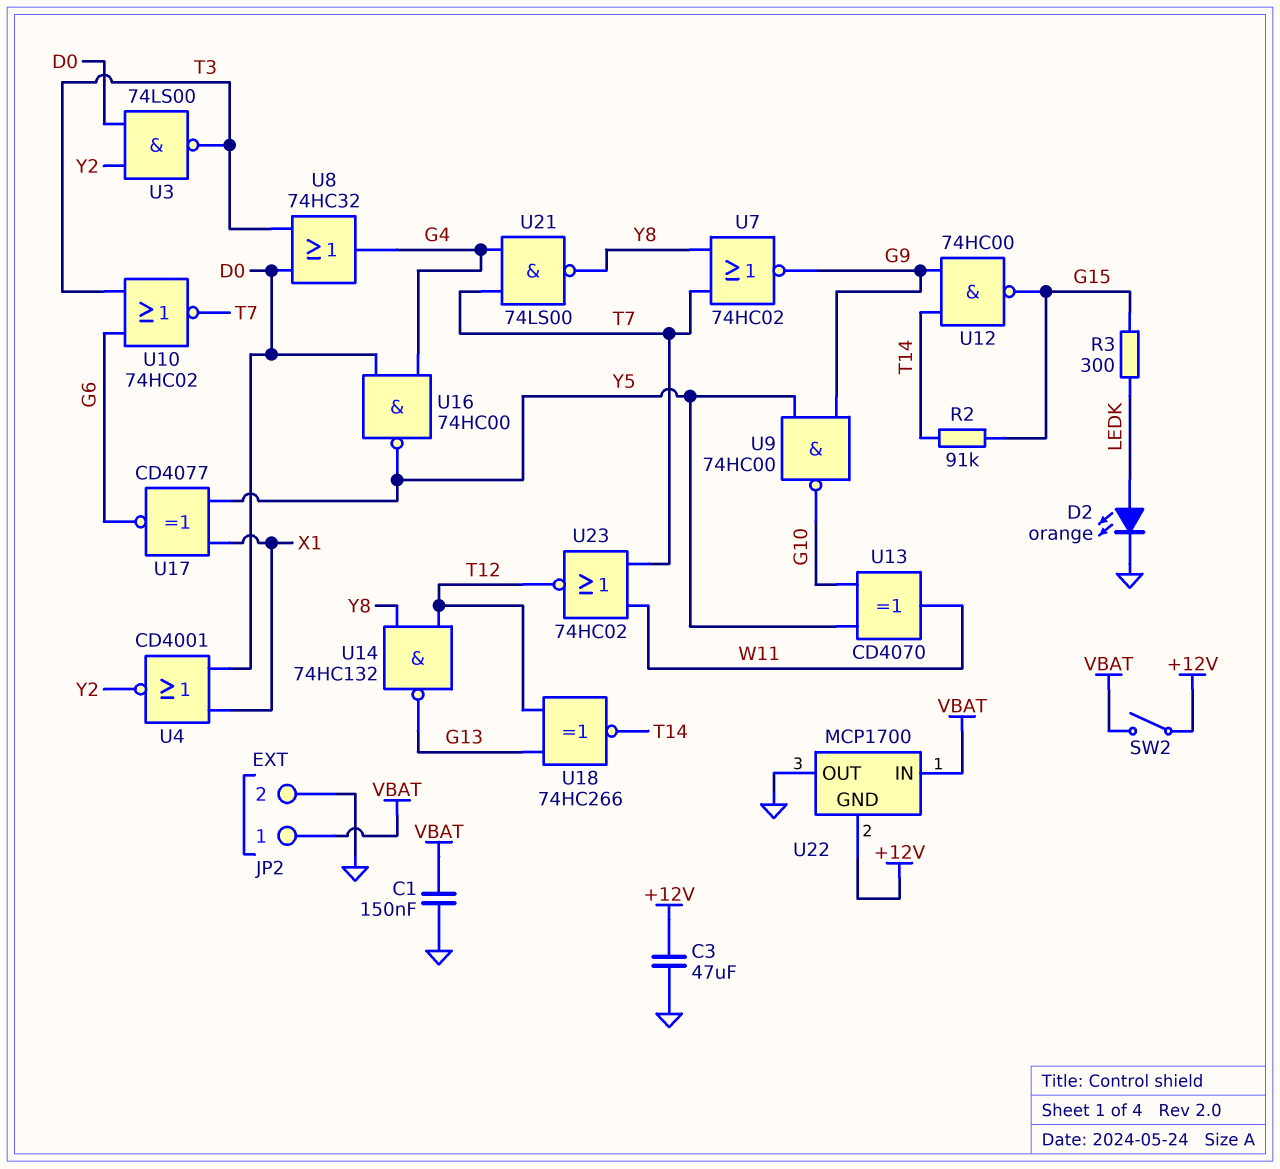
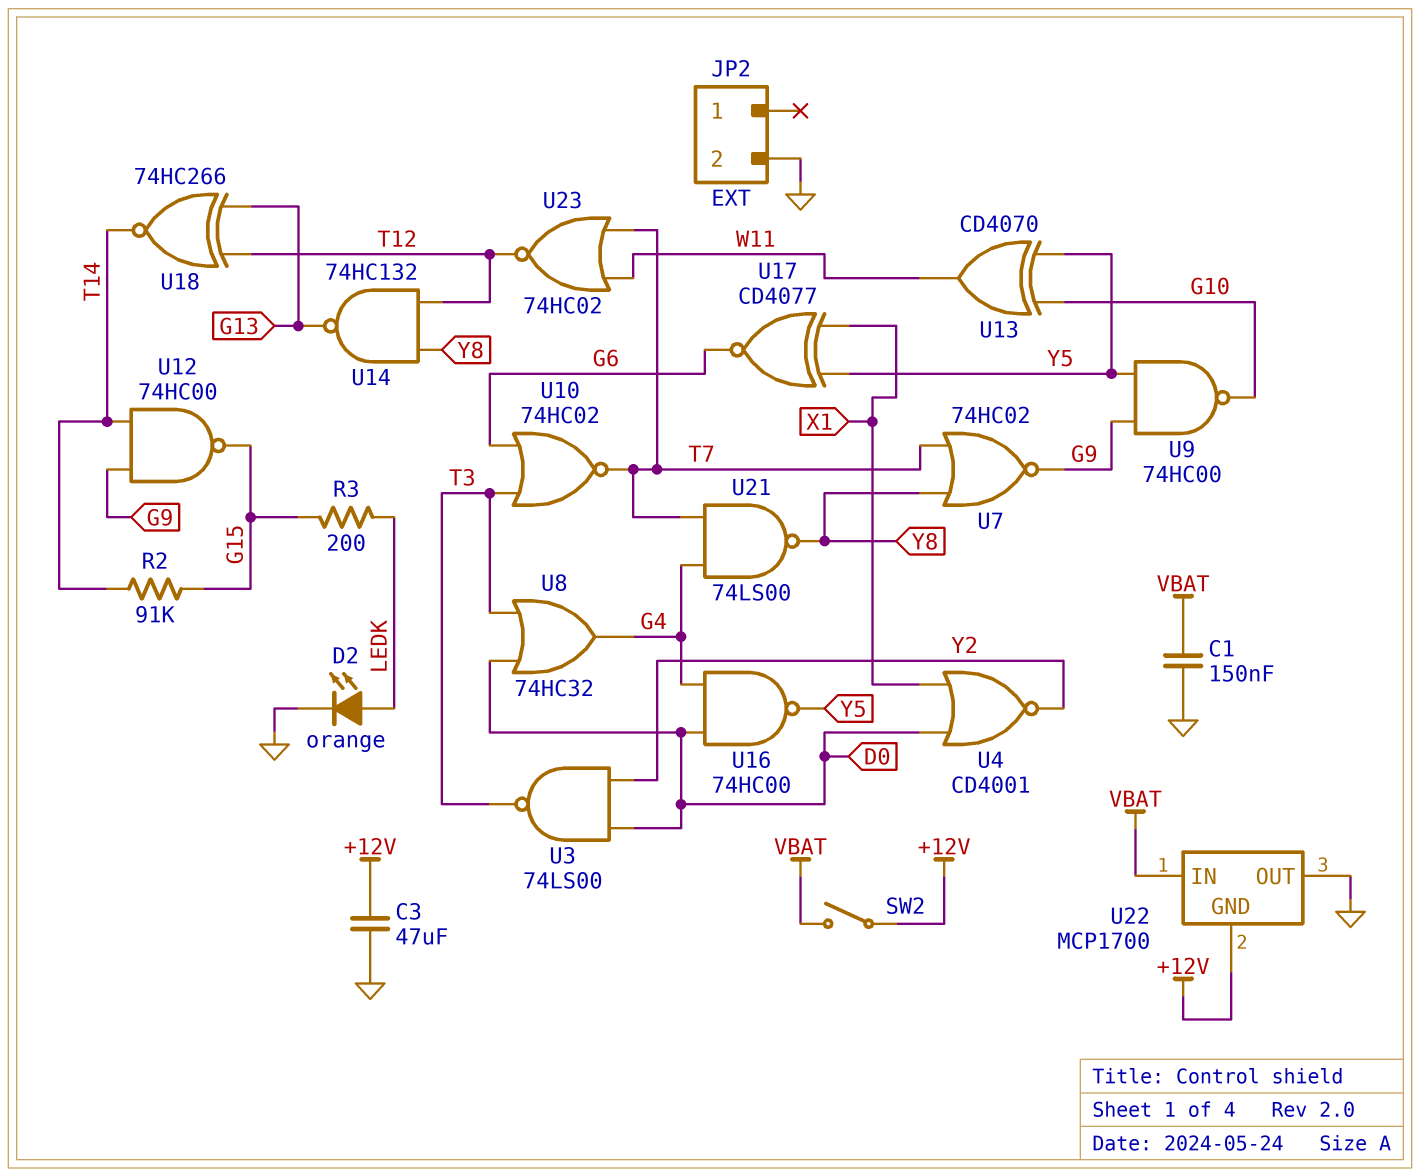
JP2 pin 1: VBAT -> none
R3: 300 (G15, LEDK) -> 200 (G15, LEDK)

